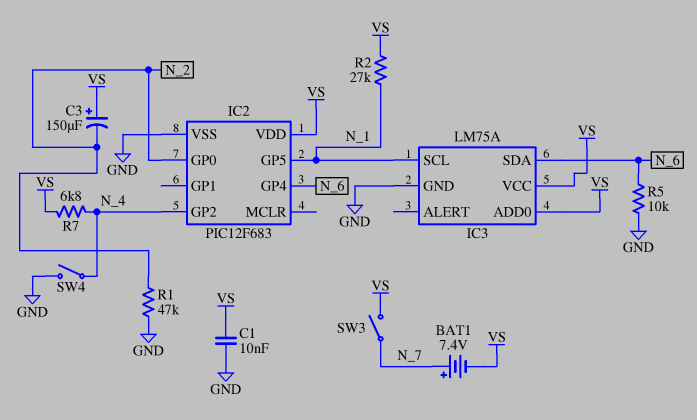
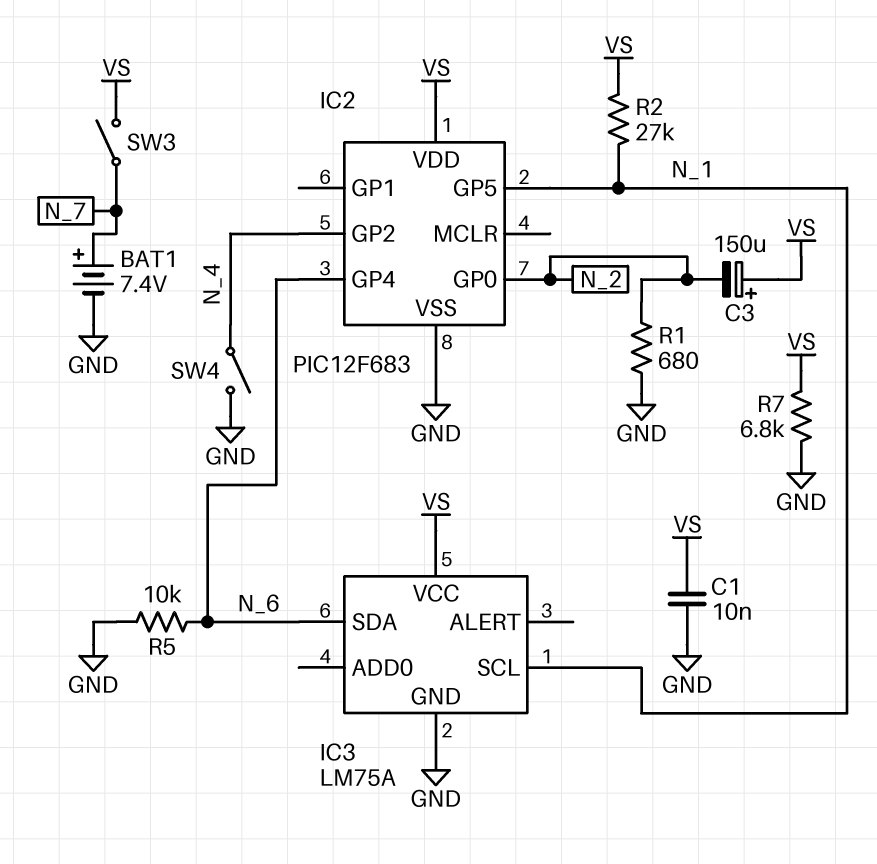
BAT1: 7.4V (plus N_7, minus VS) -> 7.4V (plus N_7, minus GND)
IC3 pin ADD0: VS -> none
R1: 47k (GND, N_2) -> 680 (GND, N_2)
R7: 6.8k (N_4, VS) -> 6.8k (GND, VS)

